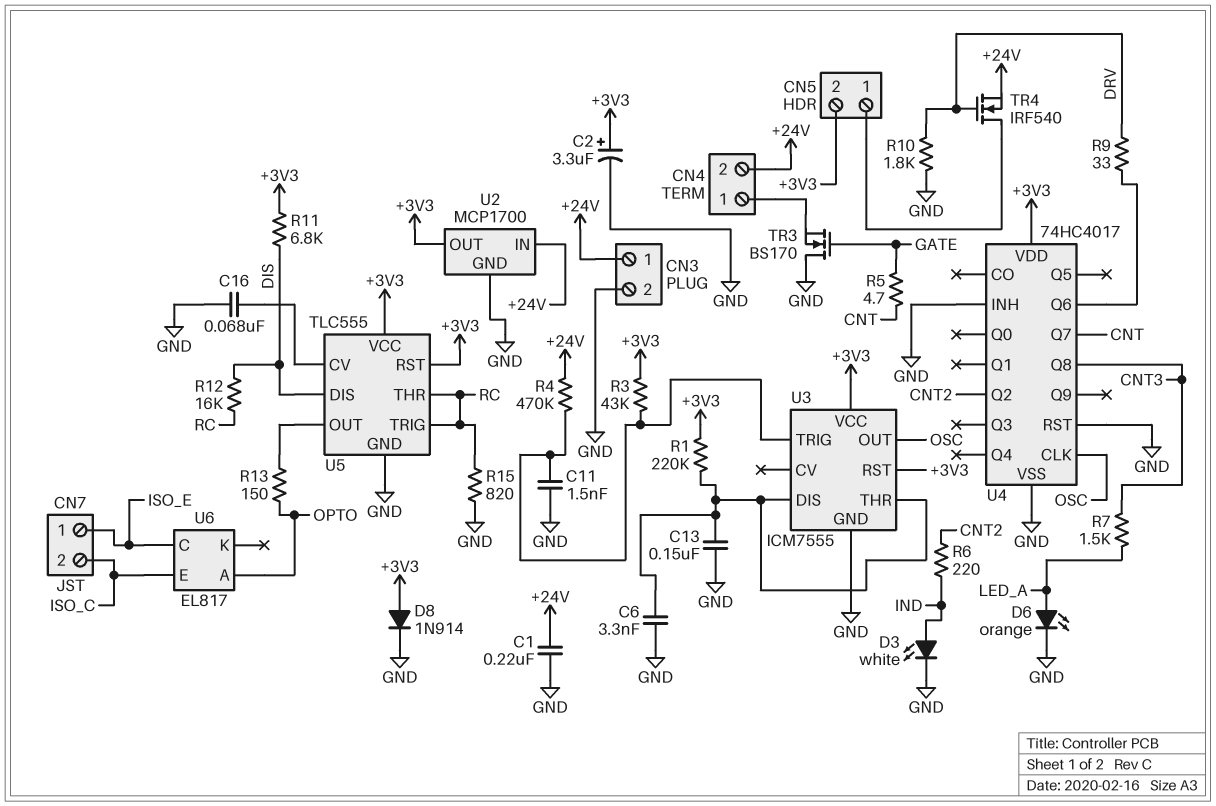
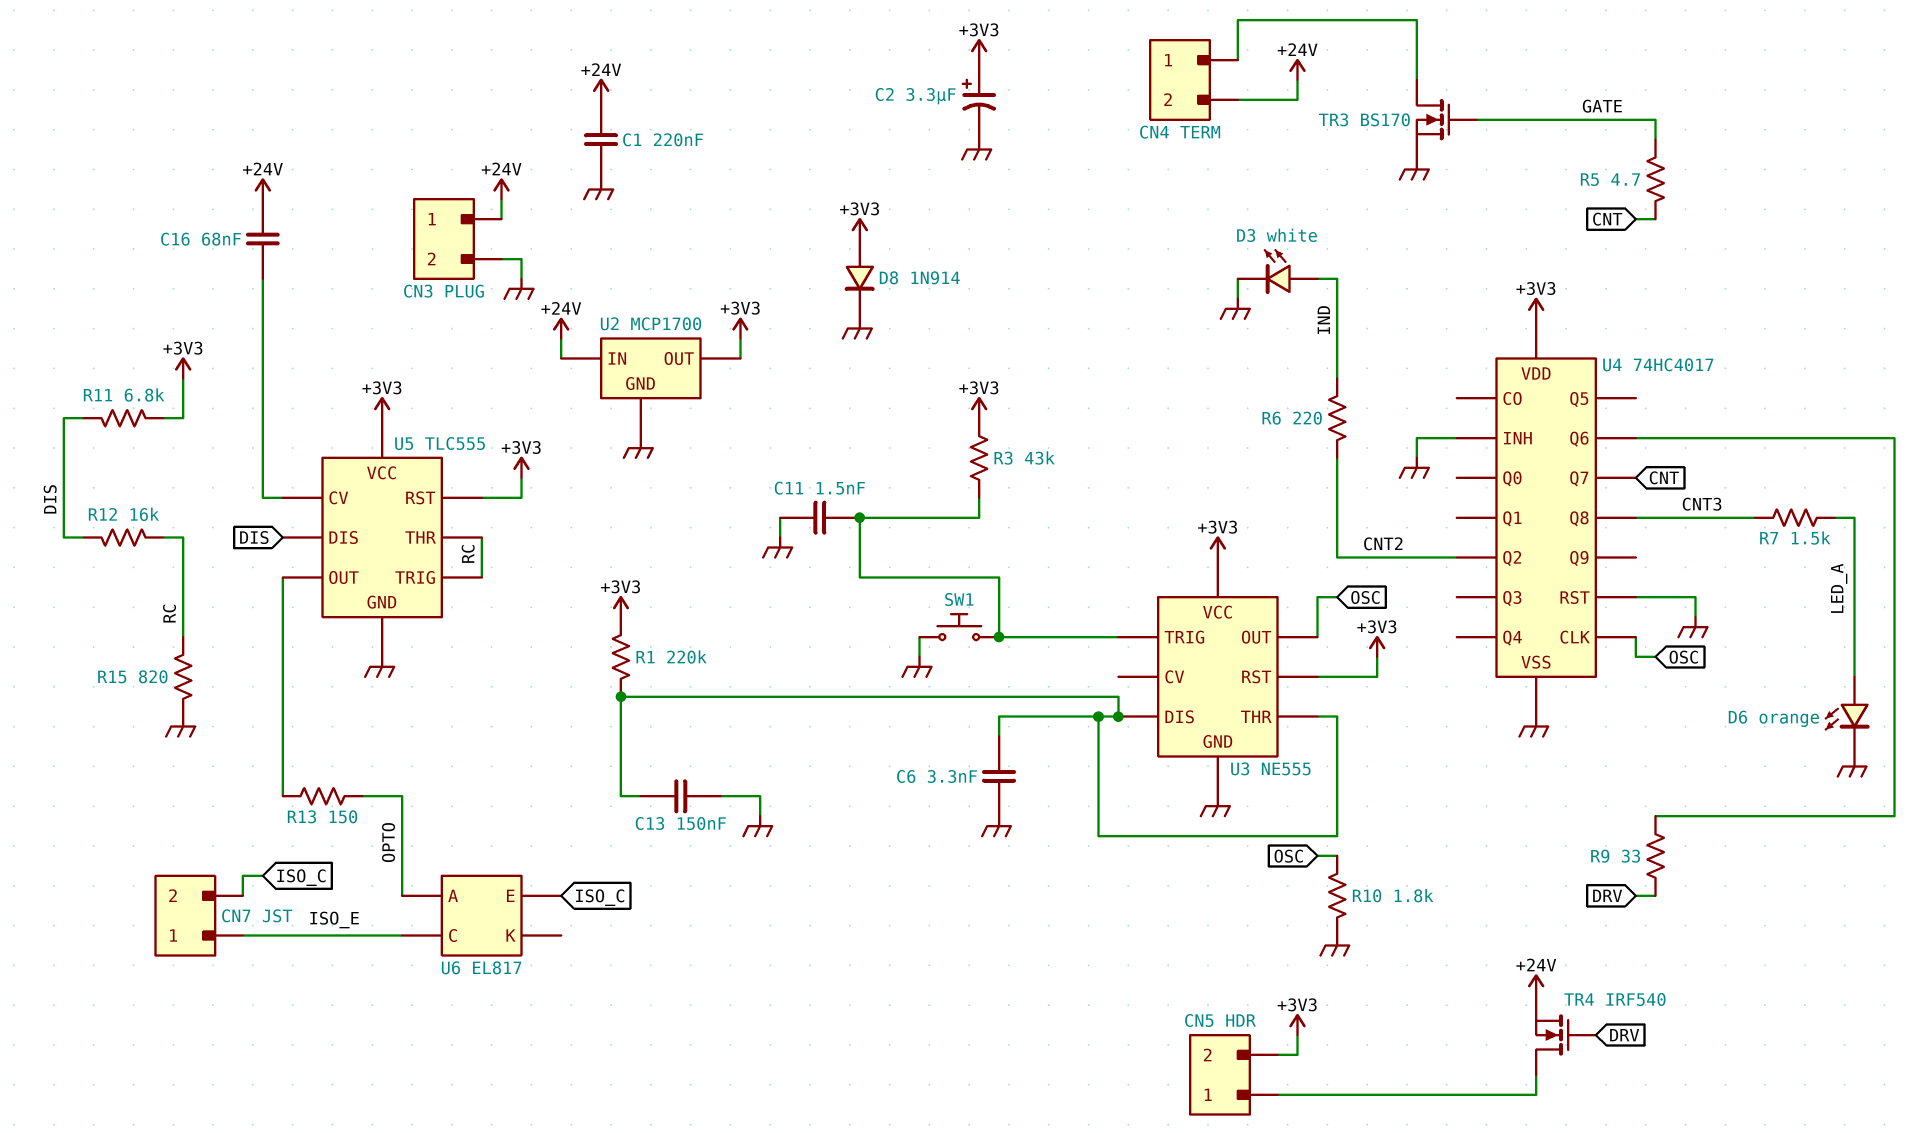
C16: 68nF (GND, U5/CV) -> 68nF (+24V, U5/CV)
R4: 470k (+24V, U3/TRIG) -> none
R10: 1.8k (DRV, GND) -> 1.8k (GND, OSC)
SW1: none -> button (GND, U3/TRIG)
TR3: NMOS BS170 (G GATE, D GND, S CN4/1) -> NMOS BS170 (G GATE, D CN4/1, S GND)
U3: ICM7555 -> NE555

